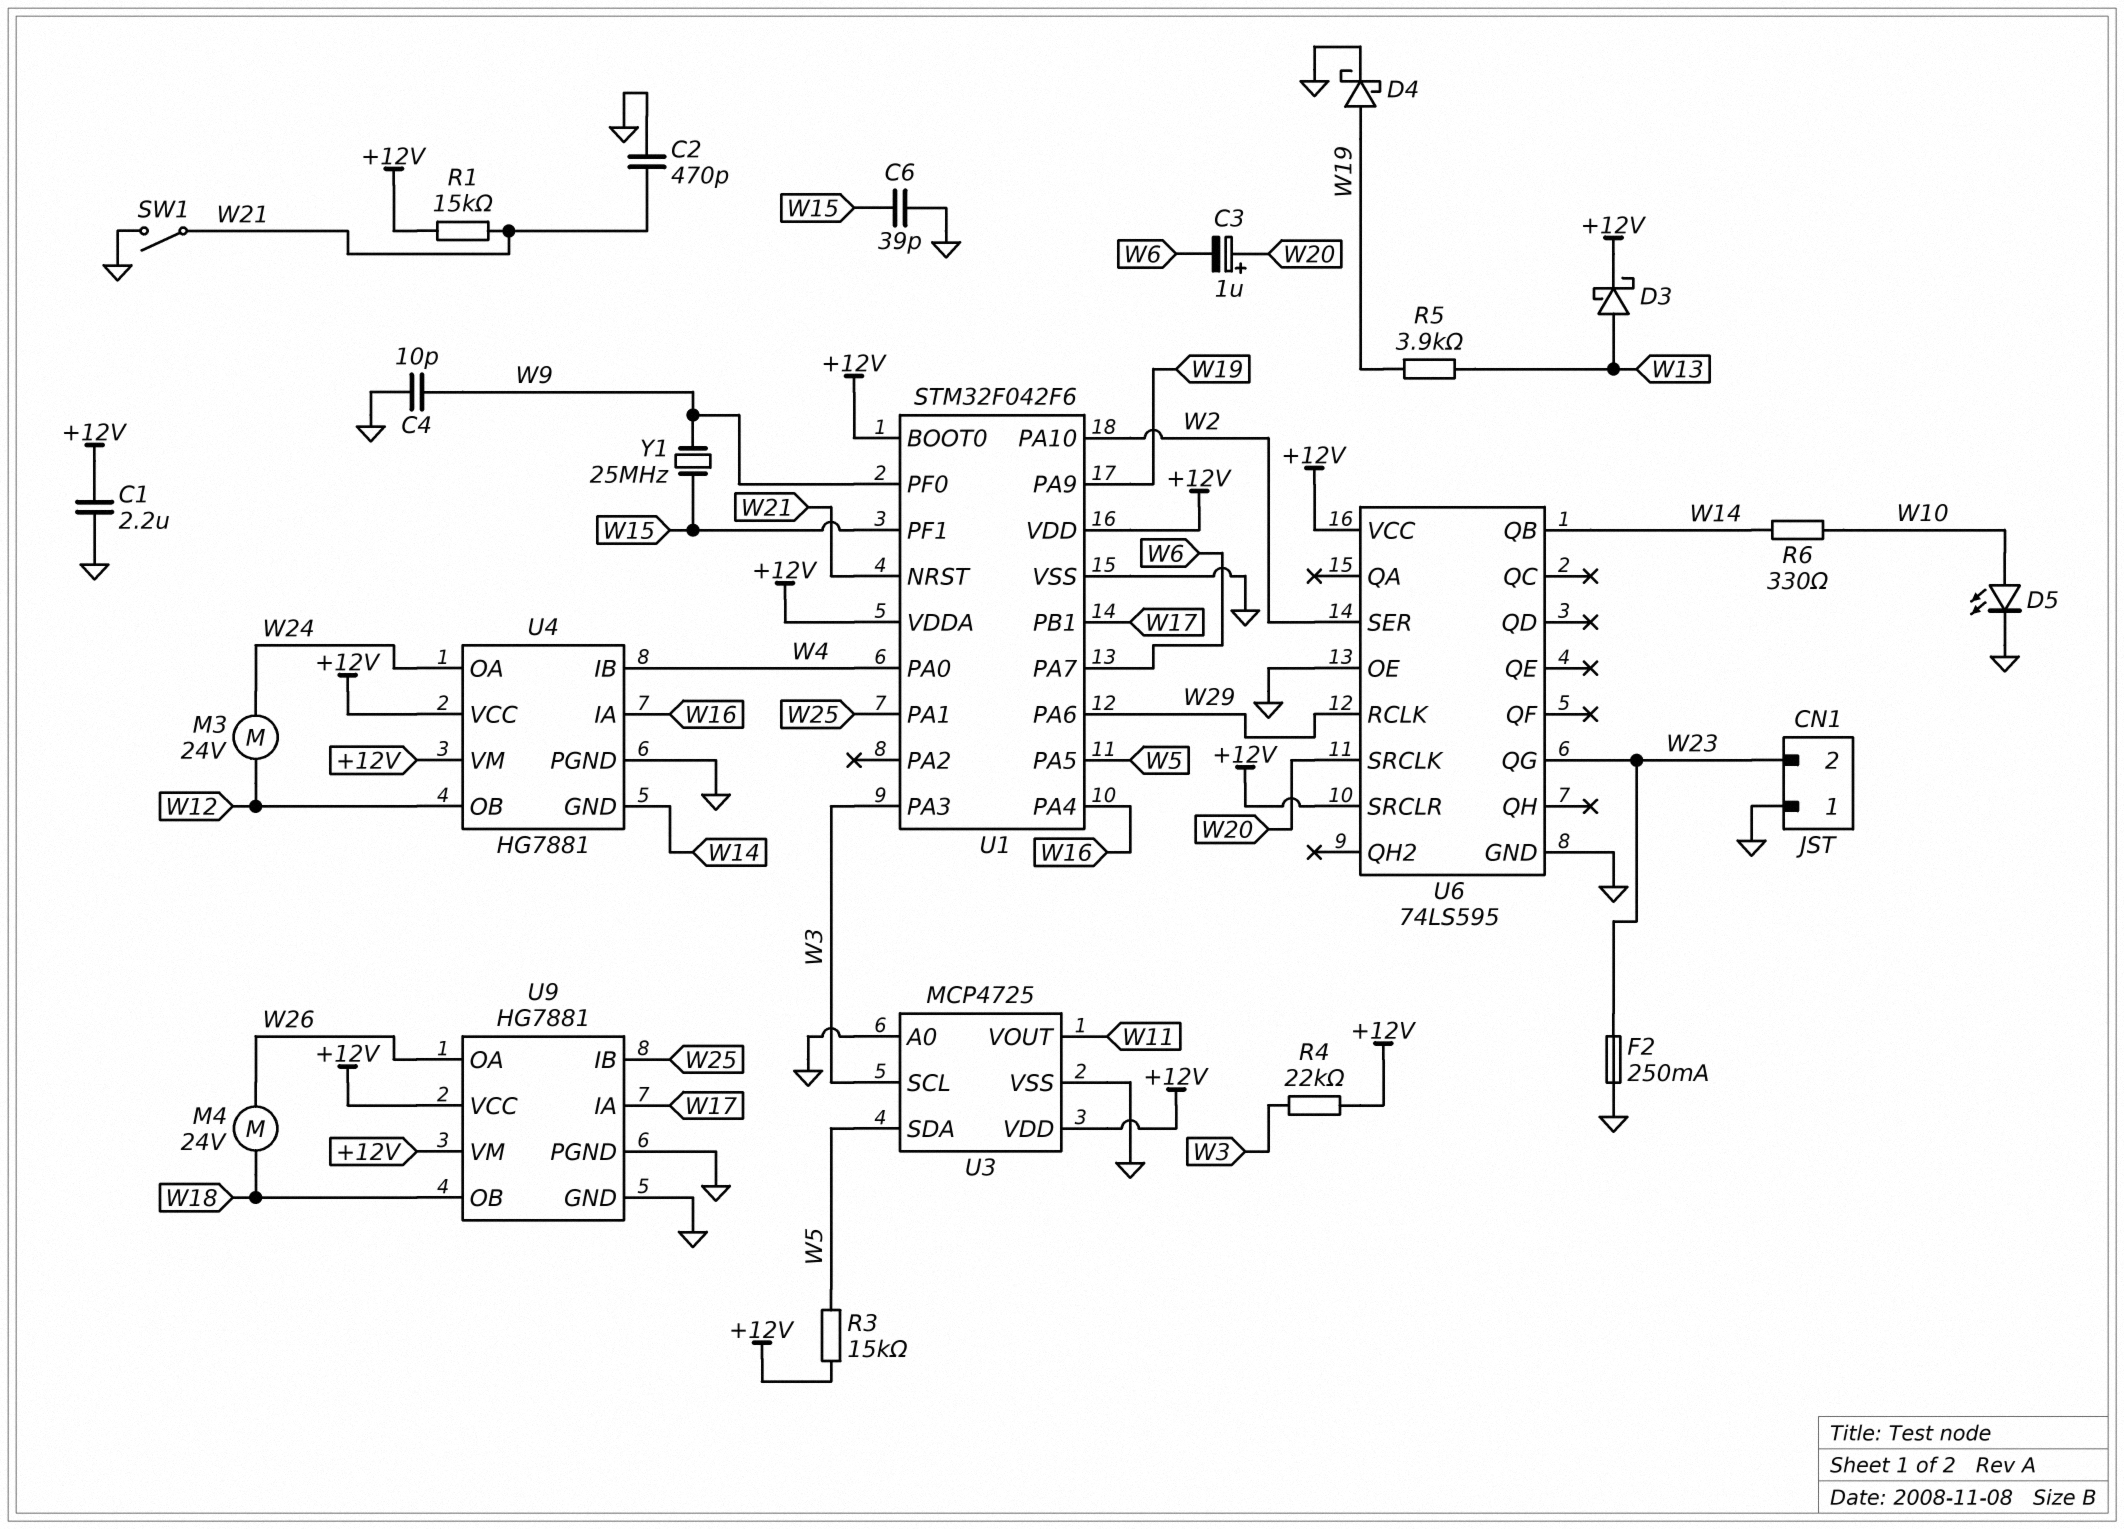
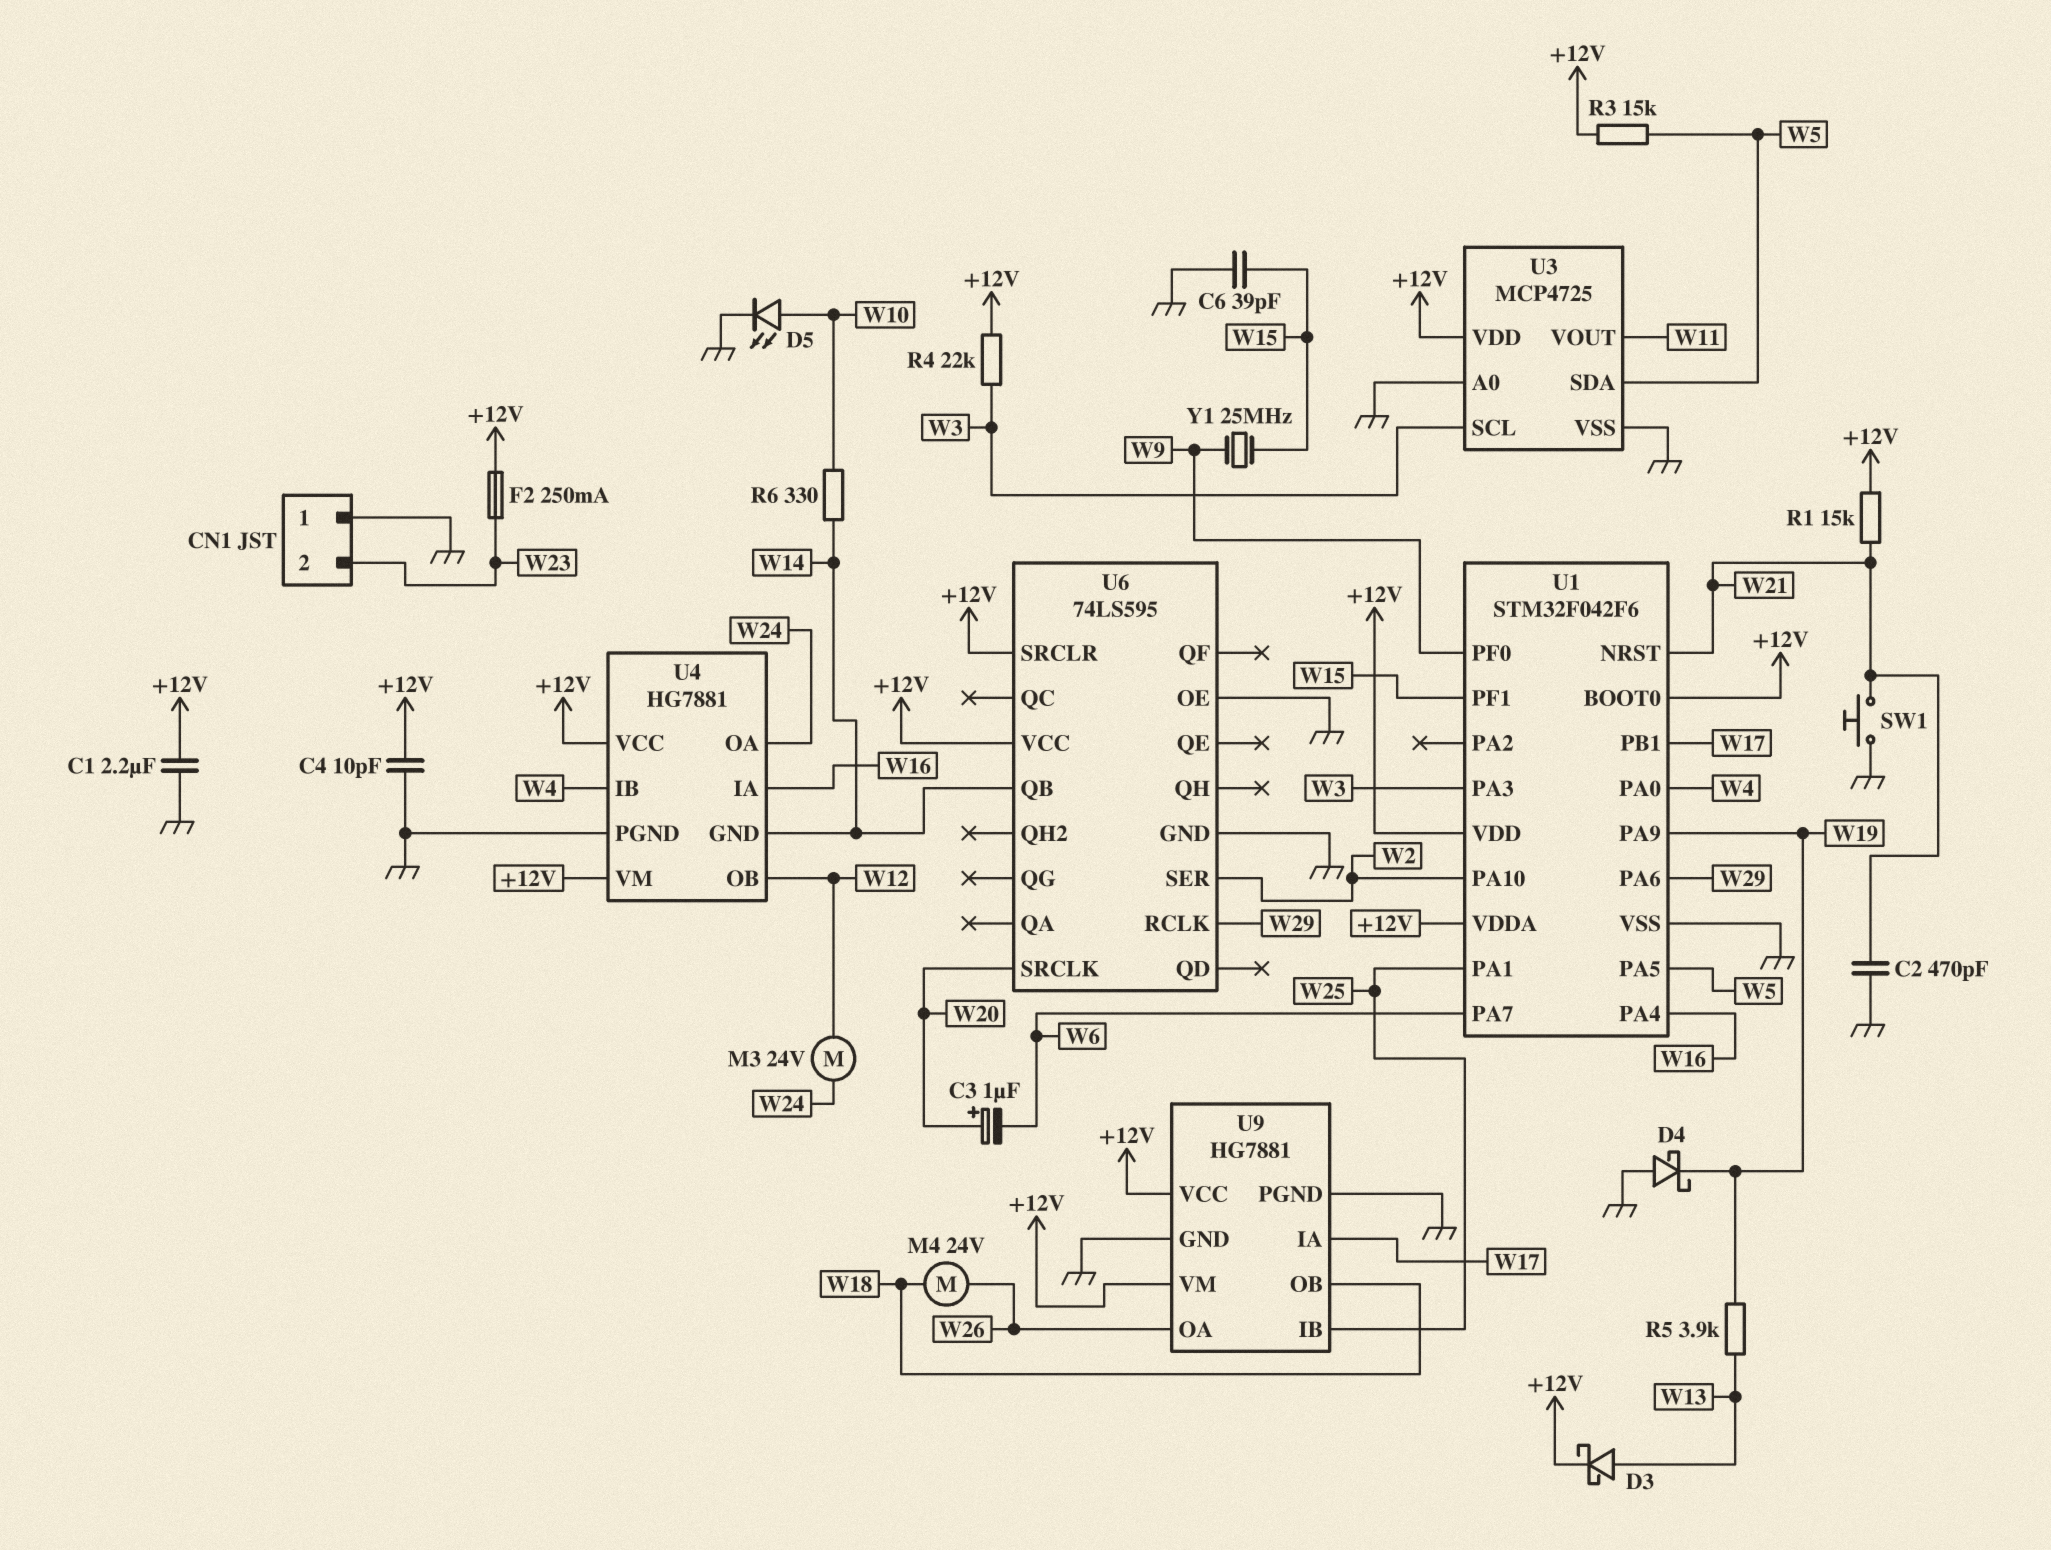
C4: 10pF (GND, W9) -> 10pF (+12V, GND)
D4: schottky (A W19, K GND) -> schottky (A GND, K W19)
F2: 250mA (GND, W23) -> 250mA (+12V, W23)
SW1: switch (GND, W21) -> button (GND, W21)
U6 pin QG: W23 -> none

